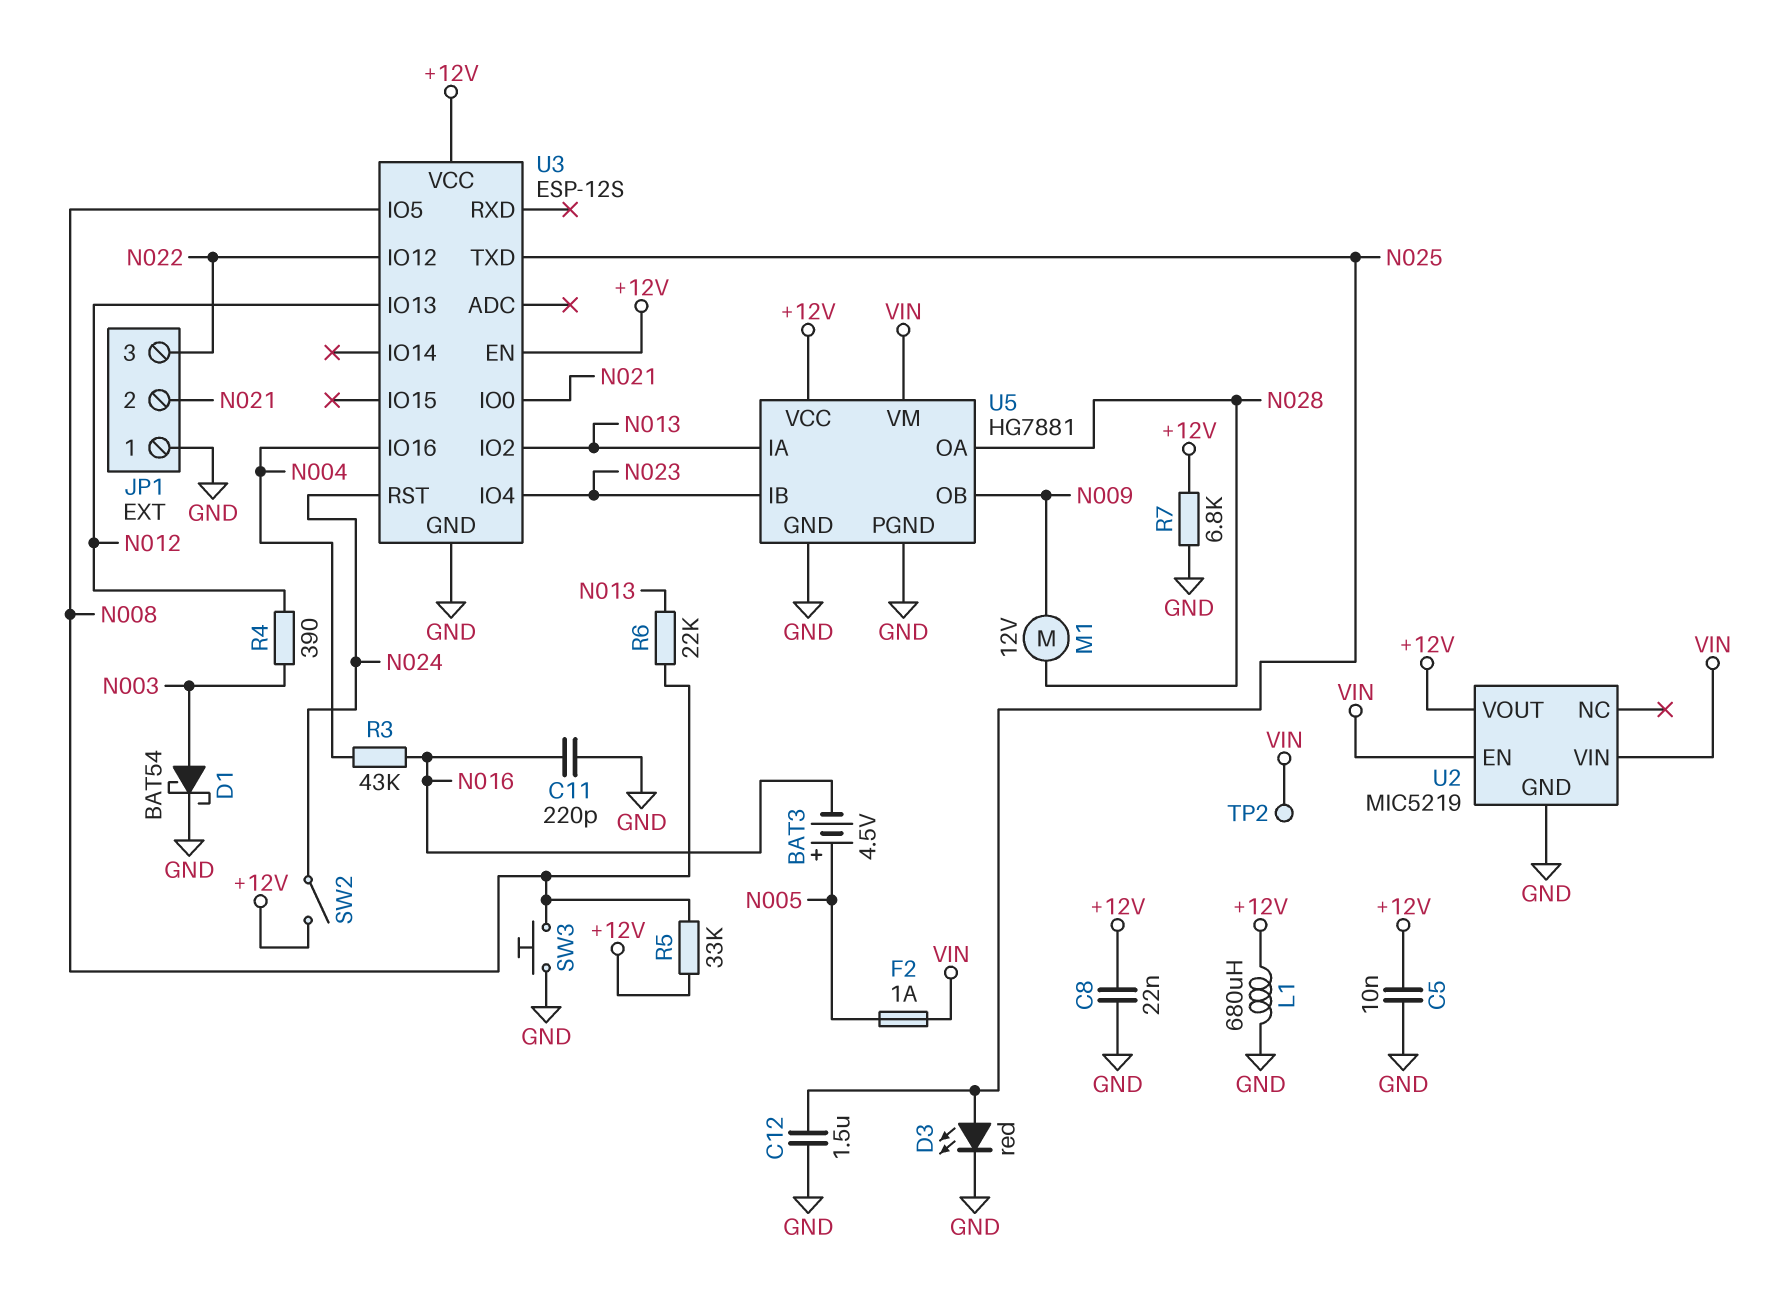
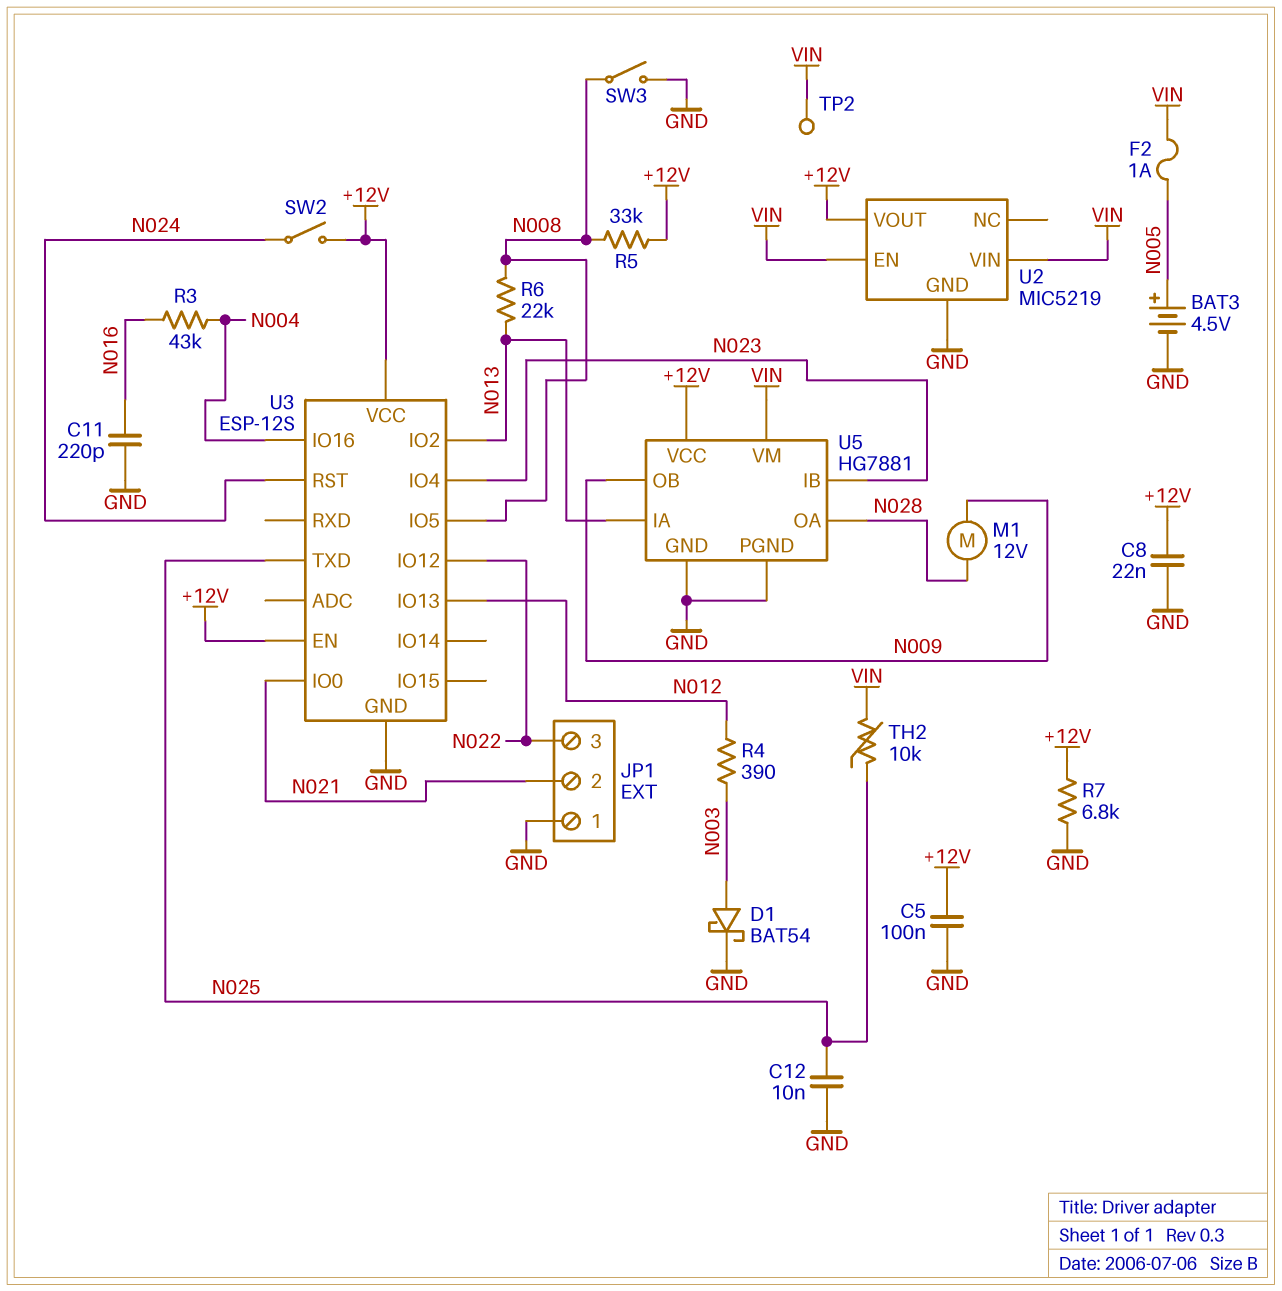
BAT3: 4.5V (plus N005, minus N016) -> 4.5V (plus N005, minus GND)
C5: 10nF (+12V, GND) -> 100nF (+12V, GND)
C12: 1.5uF (GND, N025) -> 10nF (GND, N025)
D3: LED red (A N025, K GND) -> none
L1: 680uH (+12V, GND) -> none
SW3: button (GND, N008) -> switch (GND, N008)
TH2: none -> 10k (N025, VIN)

